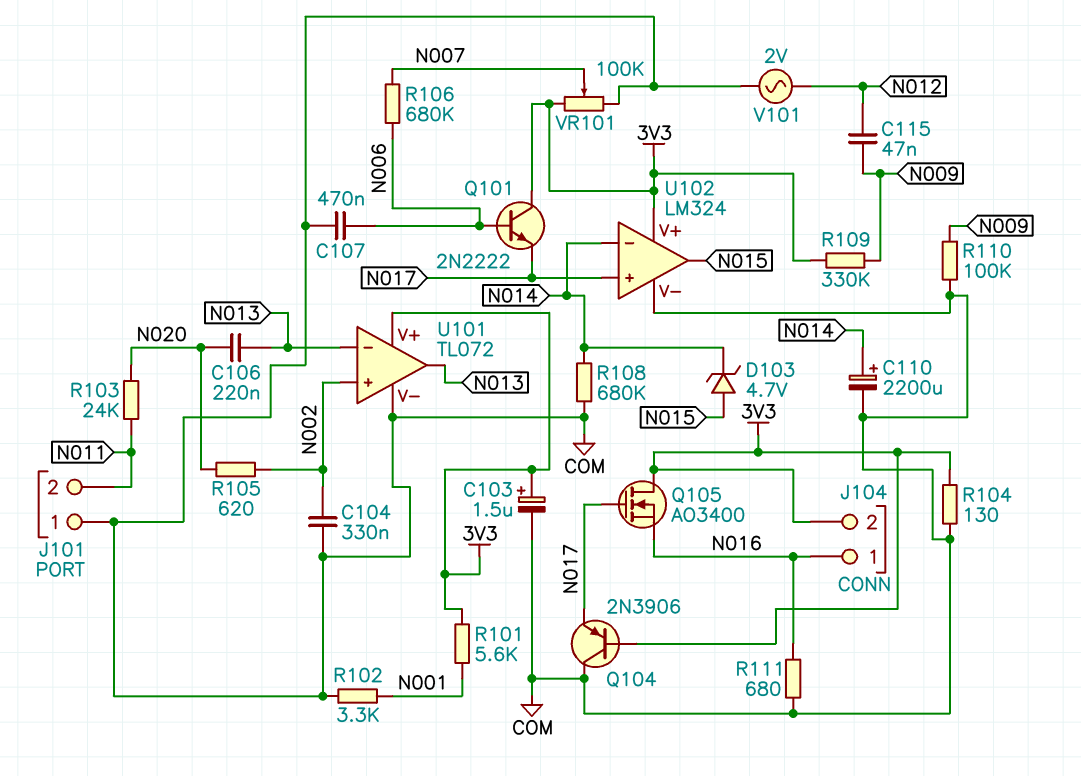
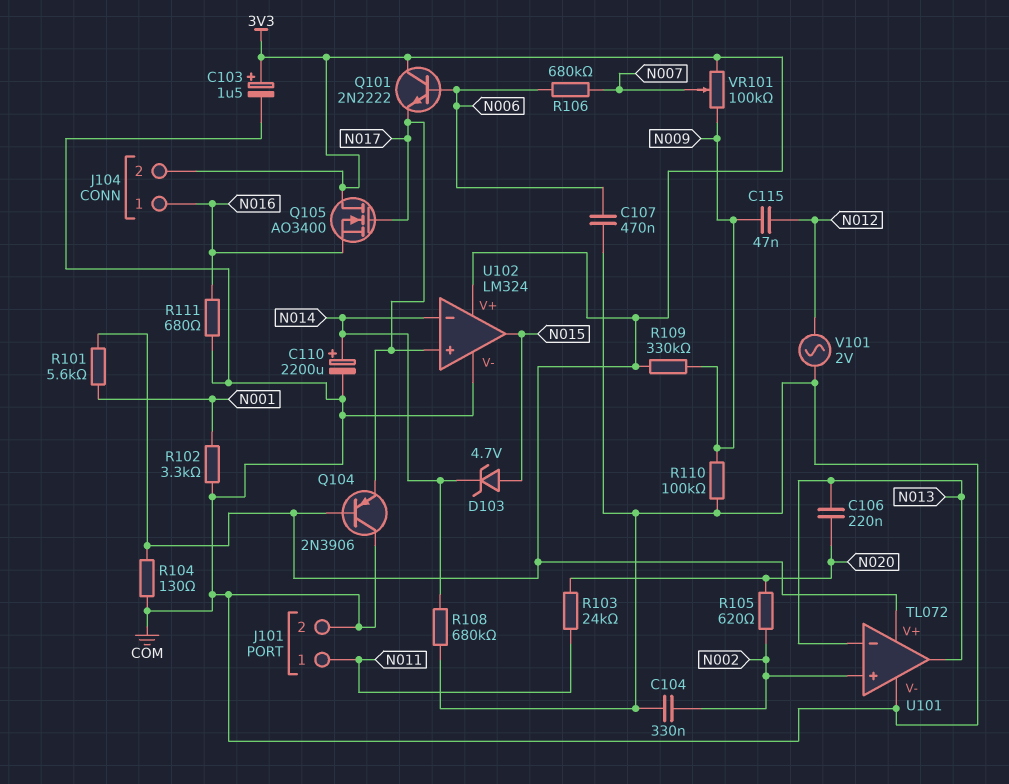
J101 pin 1: COM -> N011
J101 pin 2: N011 -> COM
VR101: 100k (3V3, COM, wiper N007) -> 100k (3V3, N009, wiper N007)

